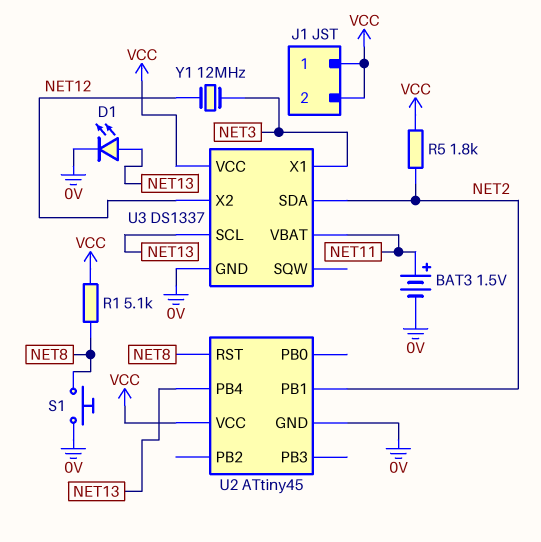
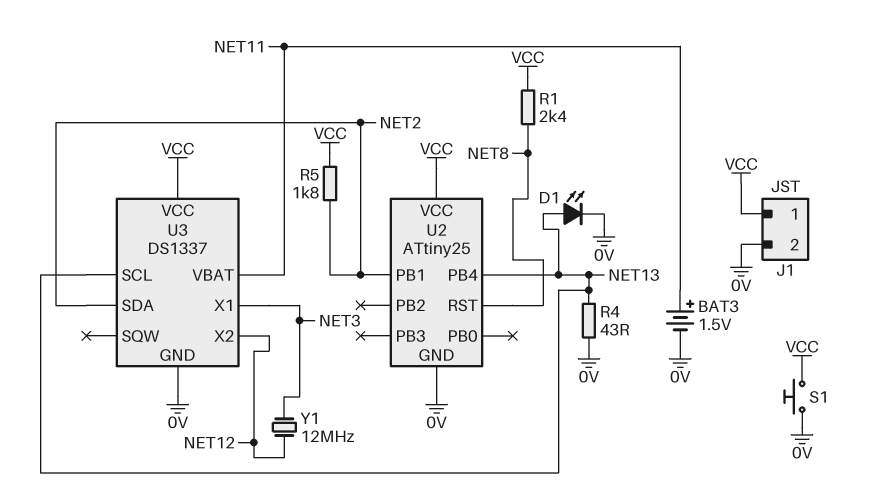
J1 pin 2: VCC -> 0V
R1: 5.1k (NET8, VCC) -> 2.4k (NET8, VCC)
R4: none -> 43 (0V, NET13)
S1: button (0V, NET8) -> button (0V, VCC)
U2: ATtiny45 -> ATtiny25

